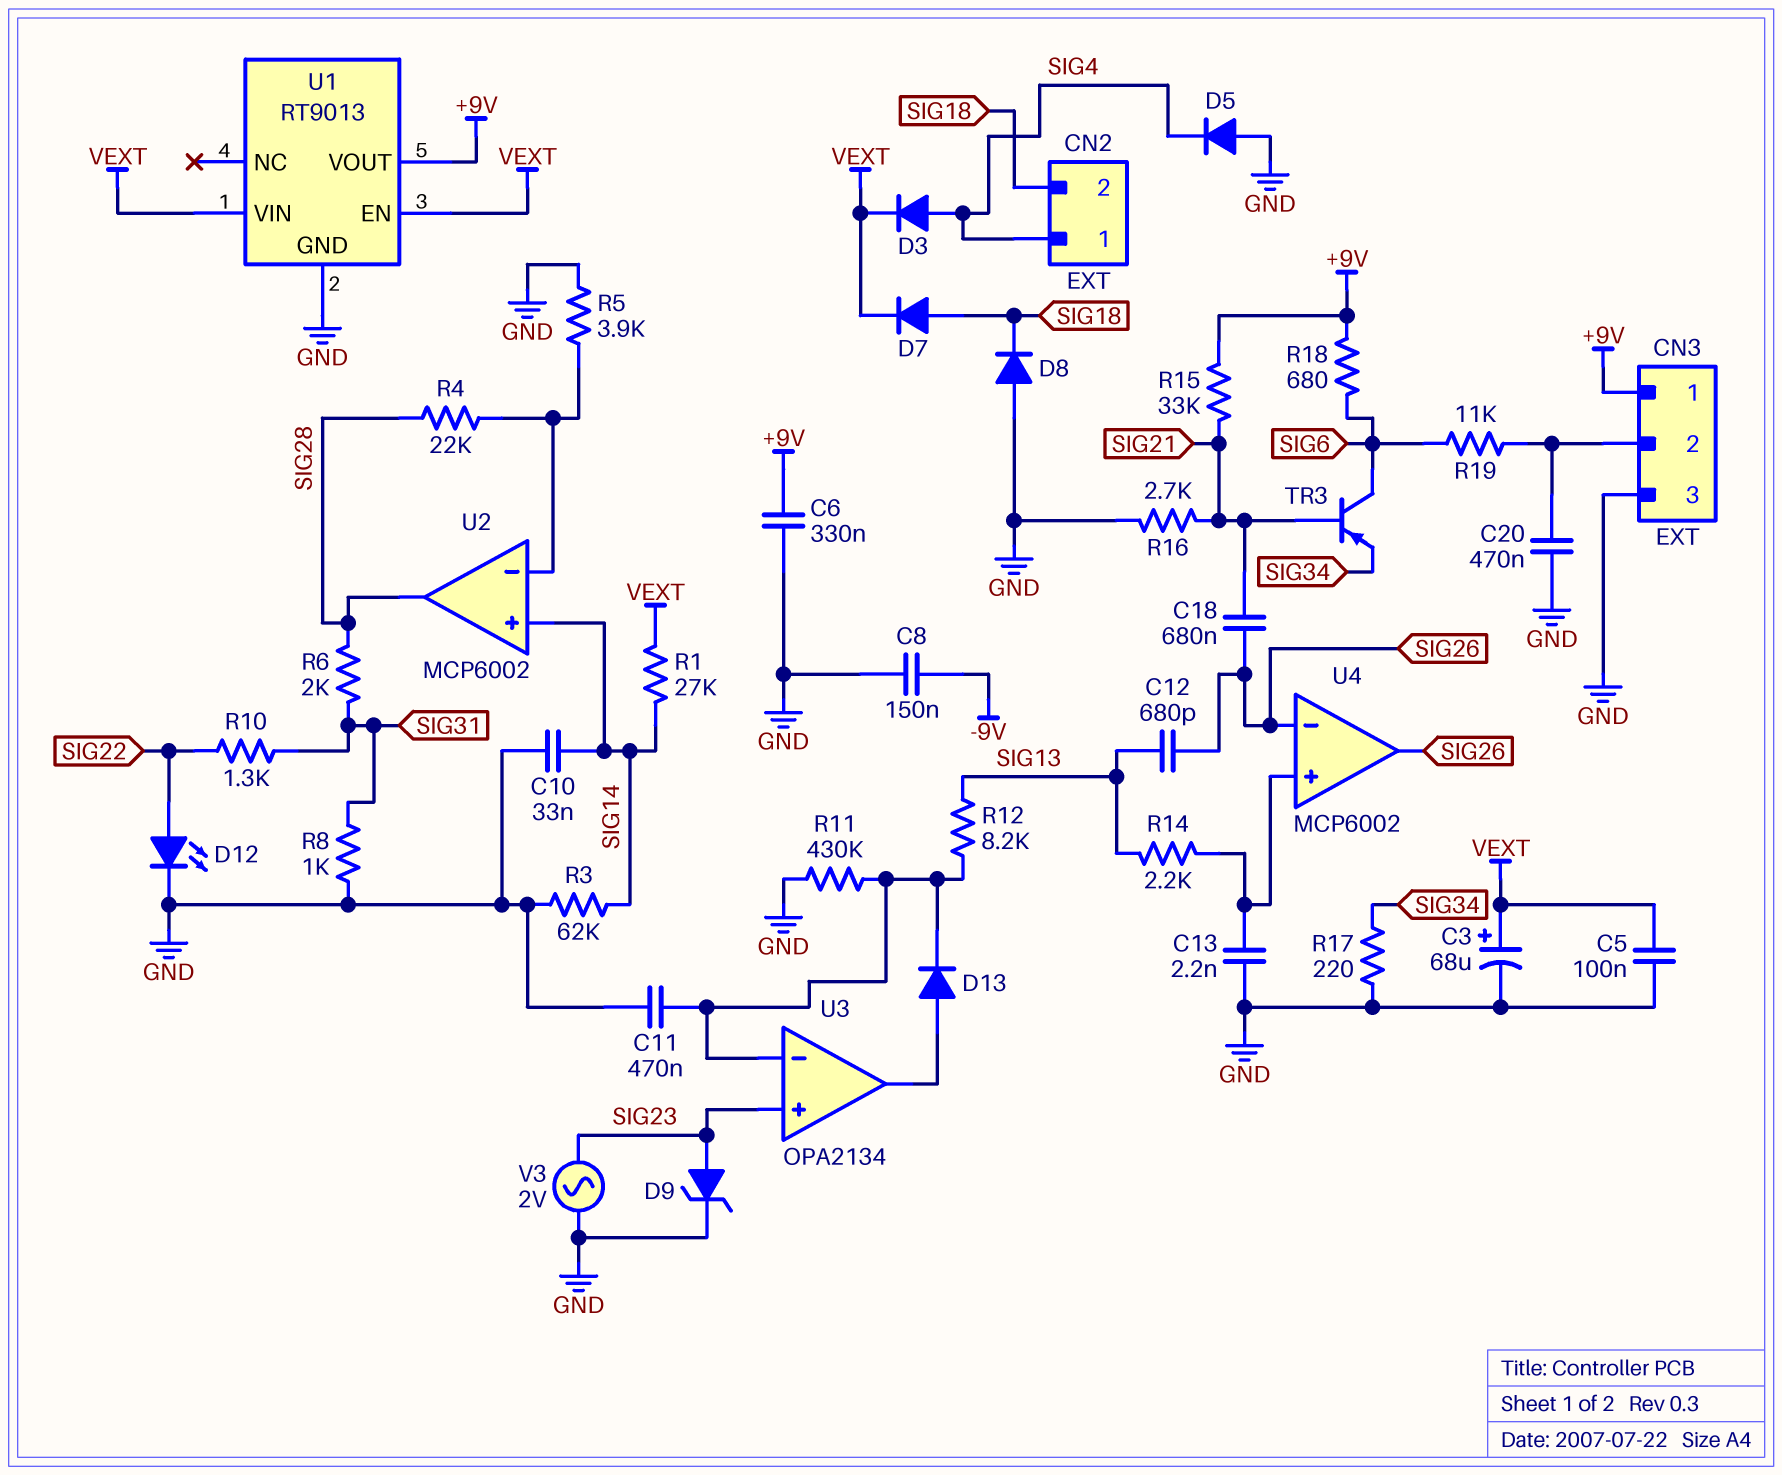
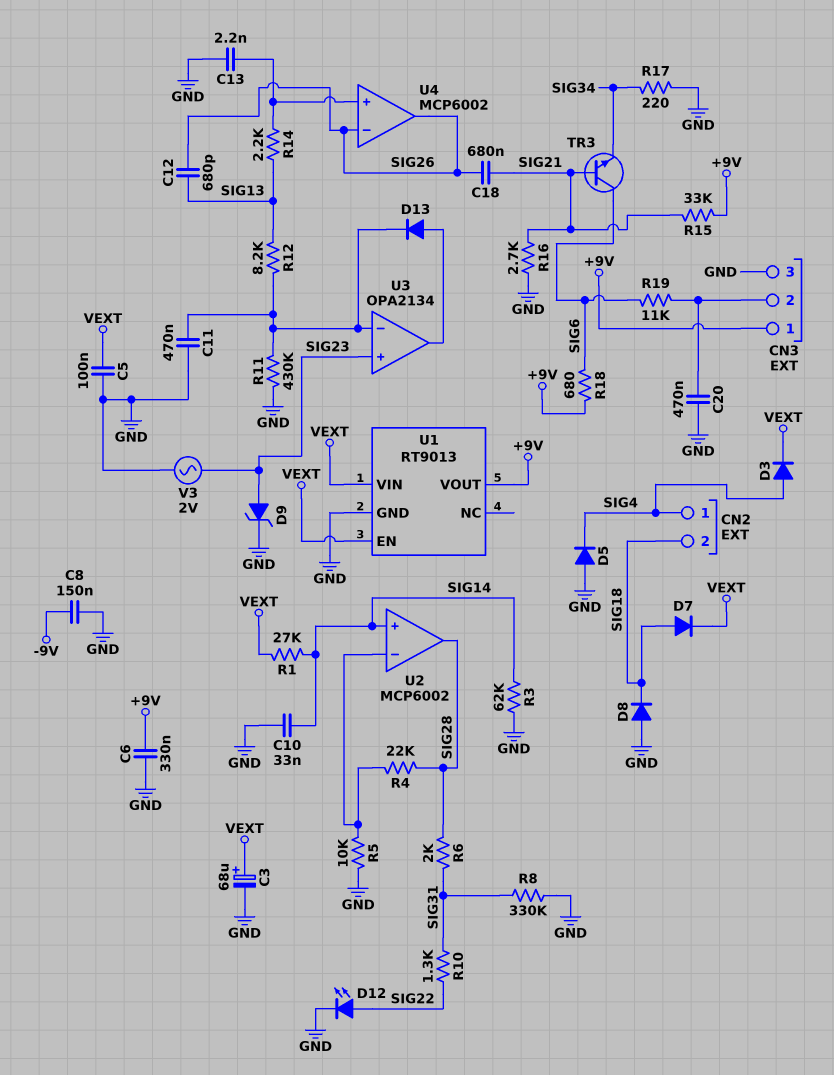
R5: 3.9k (GND, U2/in-) -> 10k (GND, U2/in-)
R8: 1k (GND, SIG31) -> 330k (GND, SIG31)
TR3: PNP (B SIG21, C SIG6, E SIG34) -> NPN (B SIG21, C SIG6, E SIG34)

